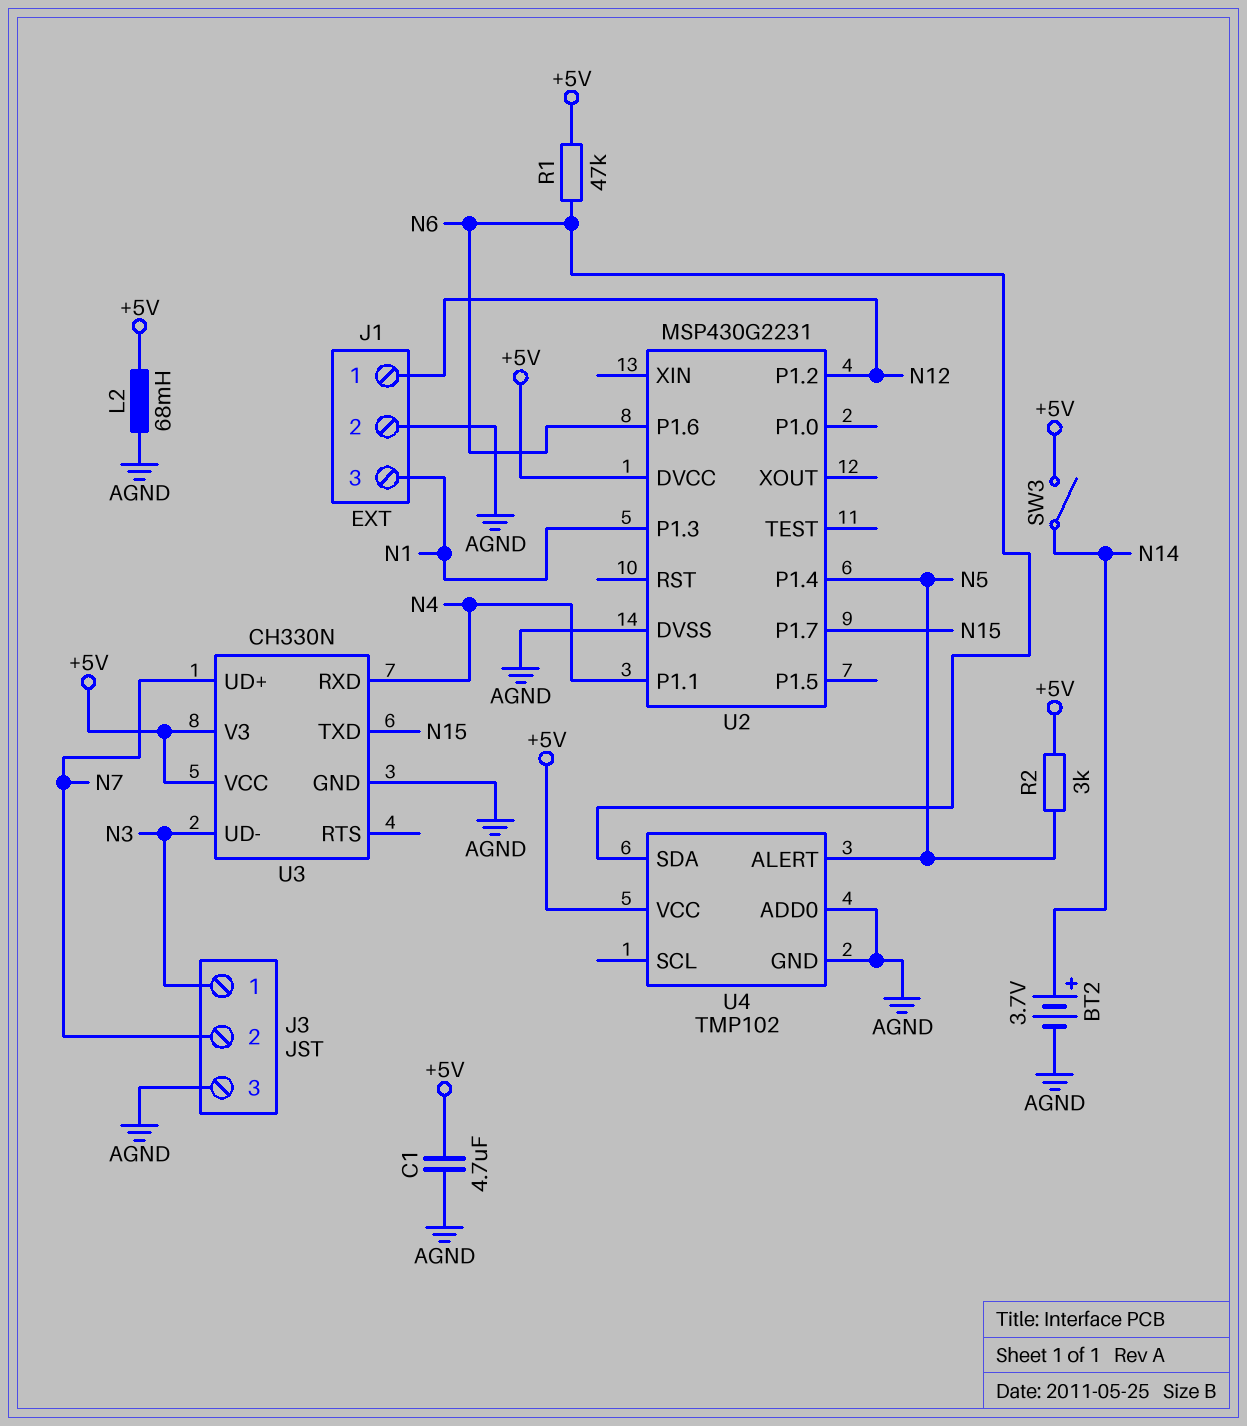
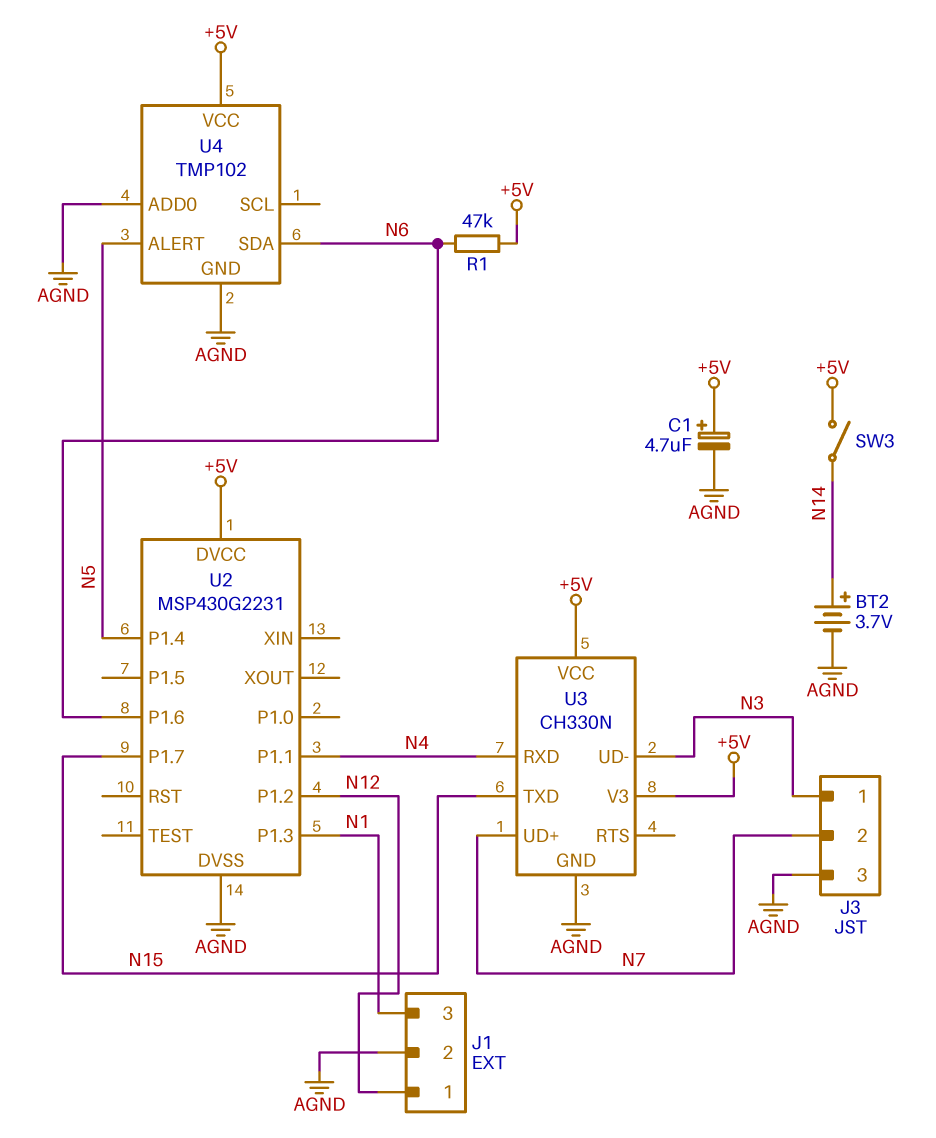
C1: 4.7uF (+5V, AGND) -> 4.7uF (plus +5V, minus AGND)
L2: 68mH (+5V, AGND) -> none
R2: 3k (+5V, N5) -> none

